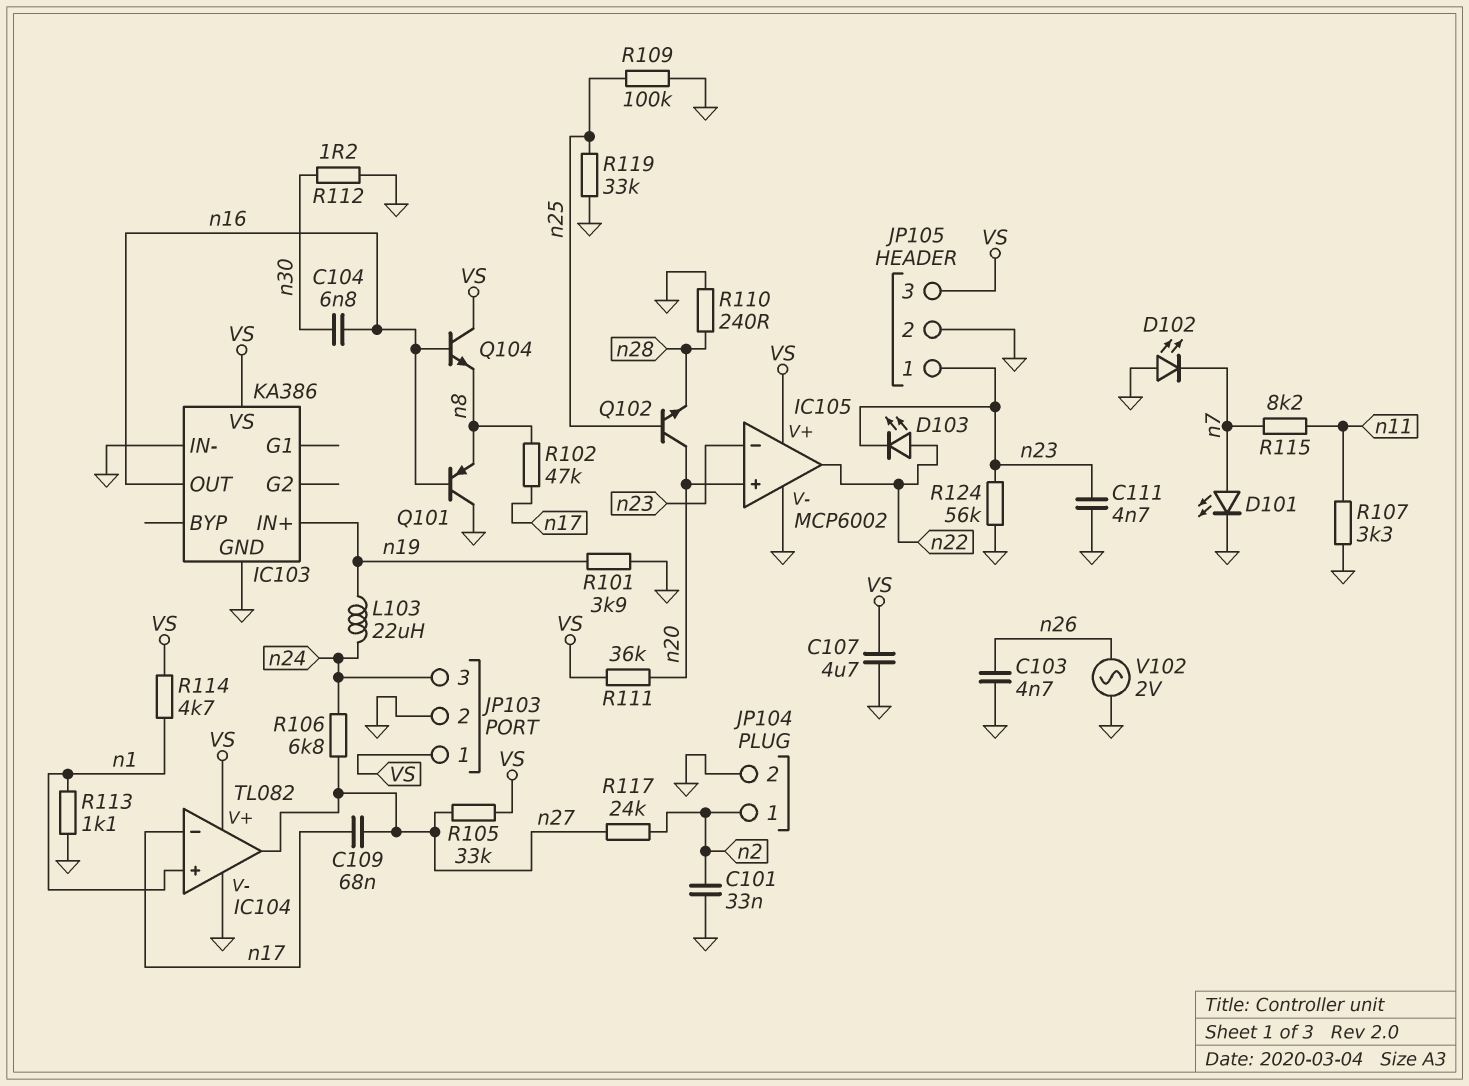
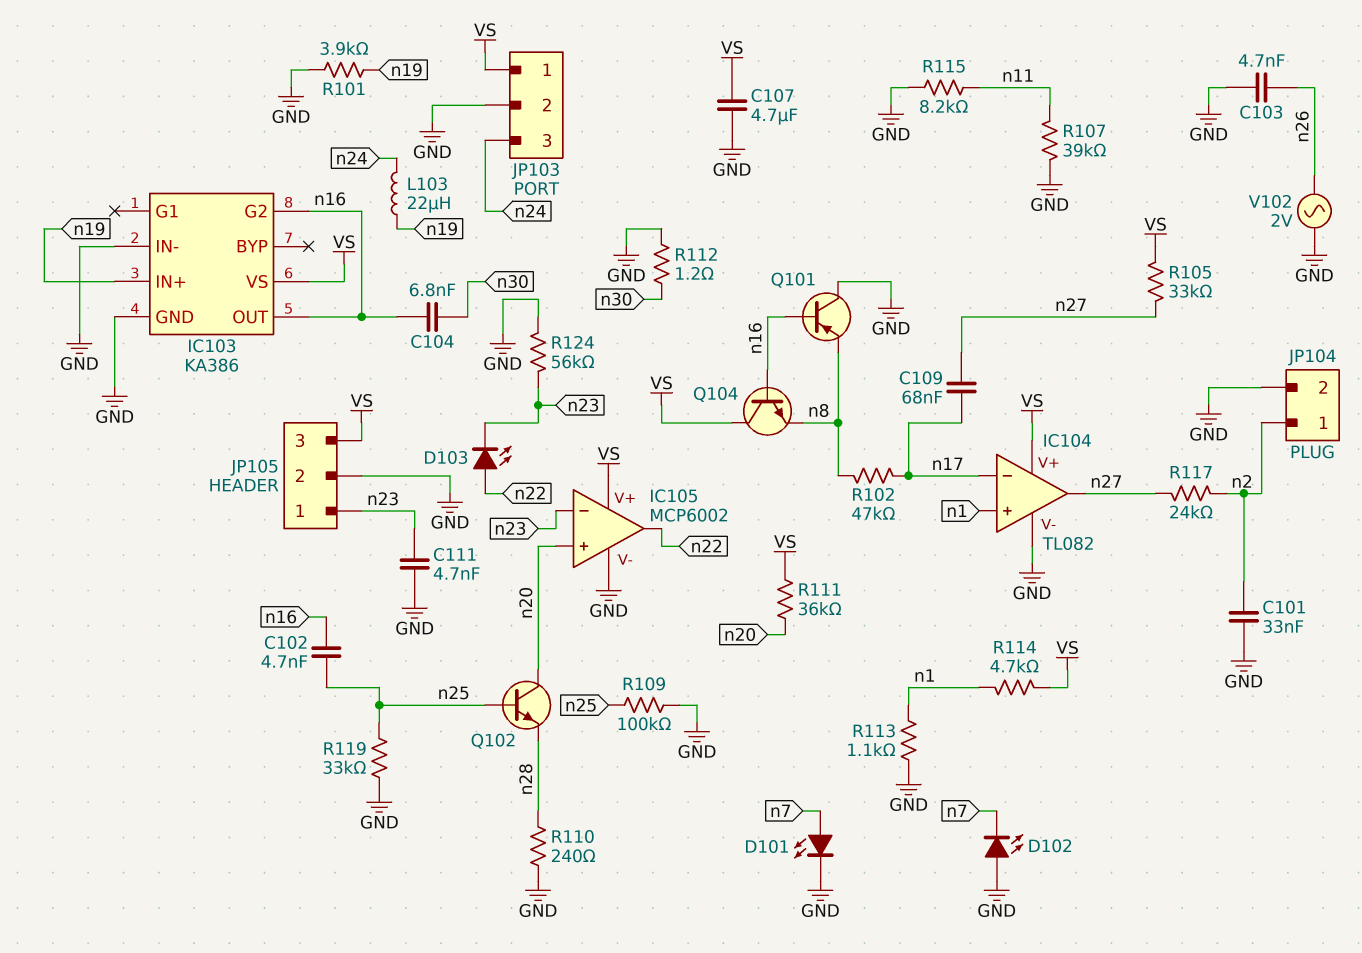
C102: none -> 4.7nF (n16, n25)
IC103 pin G2: none -> n16
R106: 6.8k (n24, n27) -> none
R107: 3.3k (GND, n11) -> 39k (GND, n11)
R115: 8.2k (n7, n11) -> 8.2k (GND, n11)

